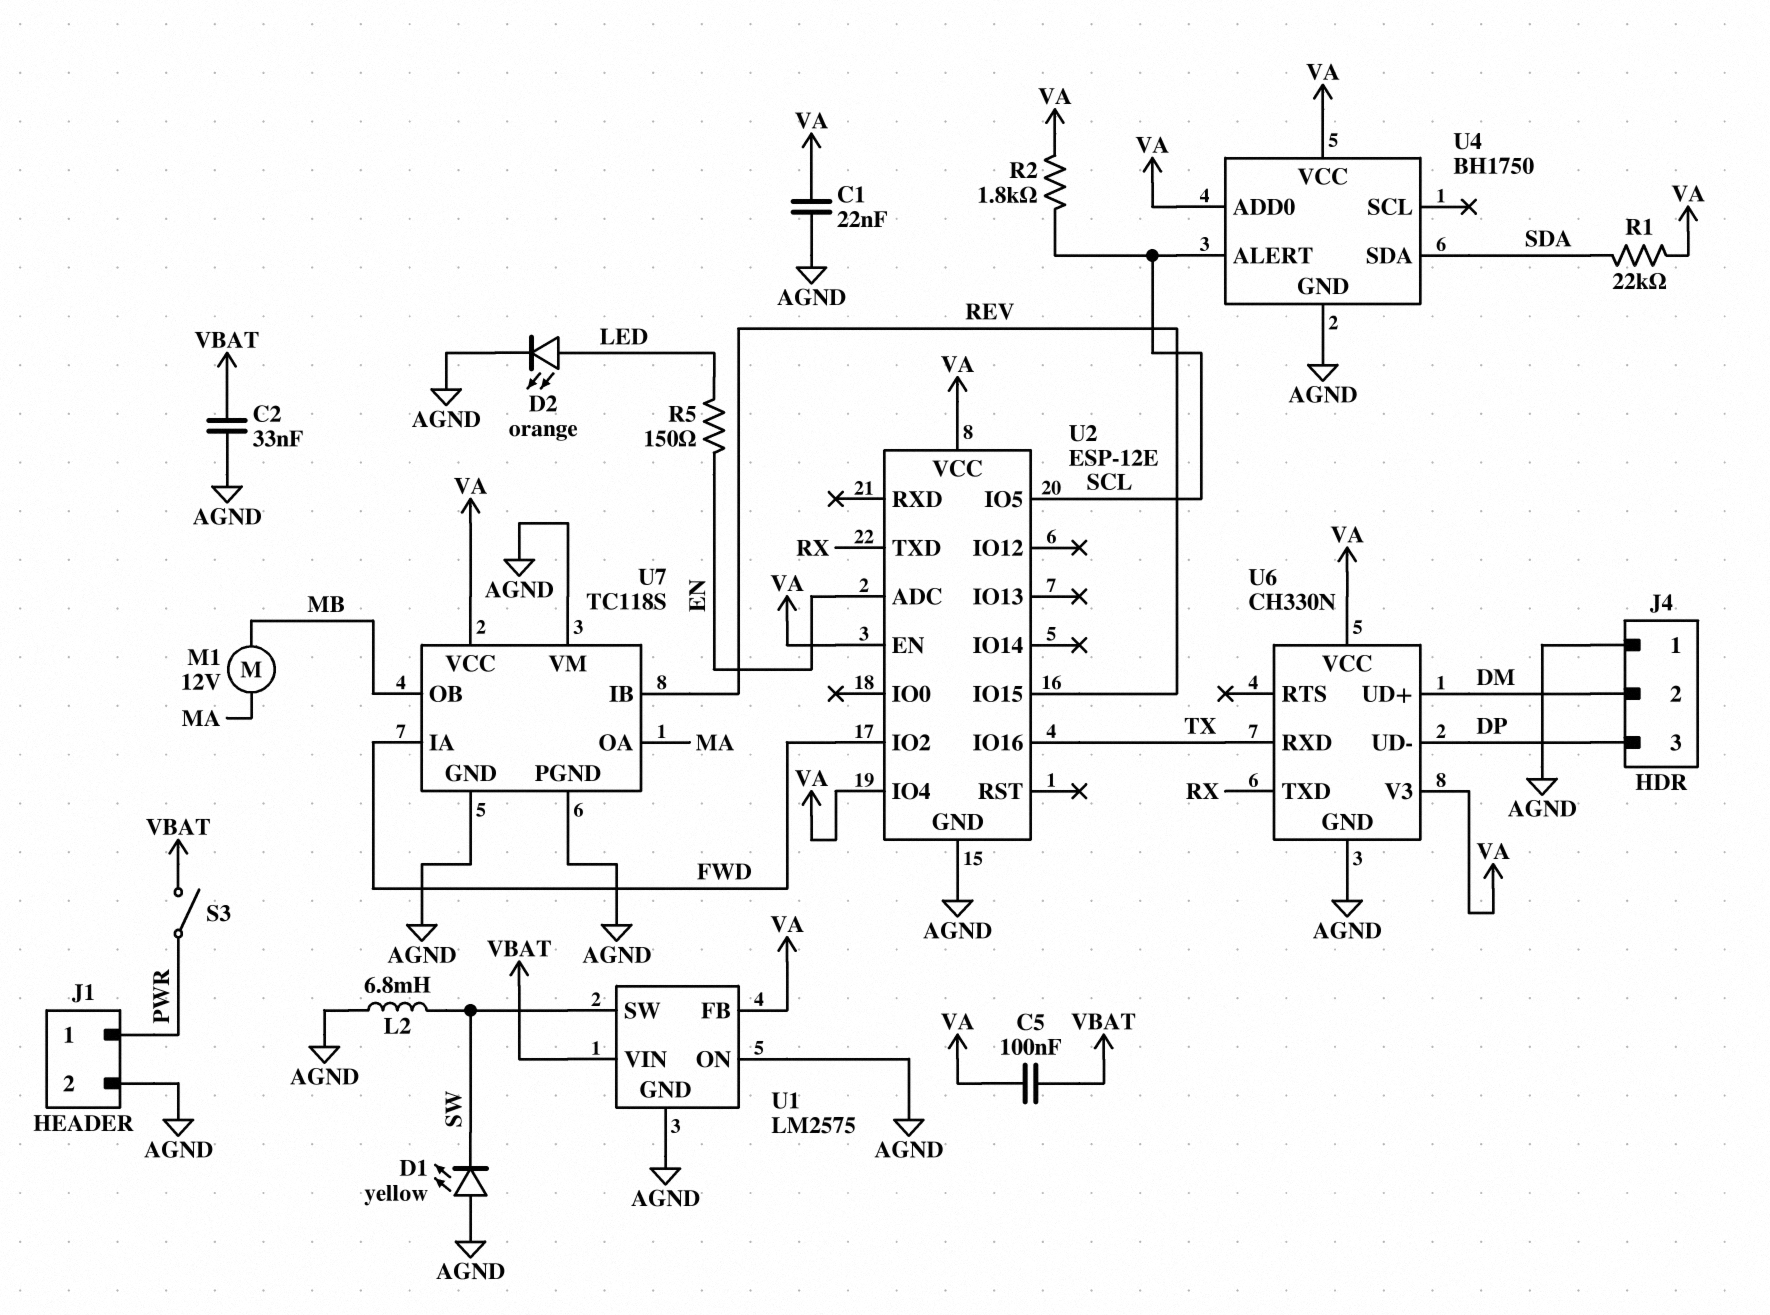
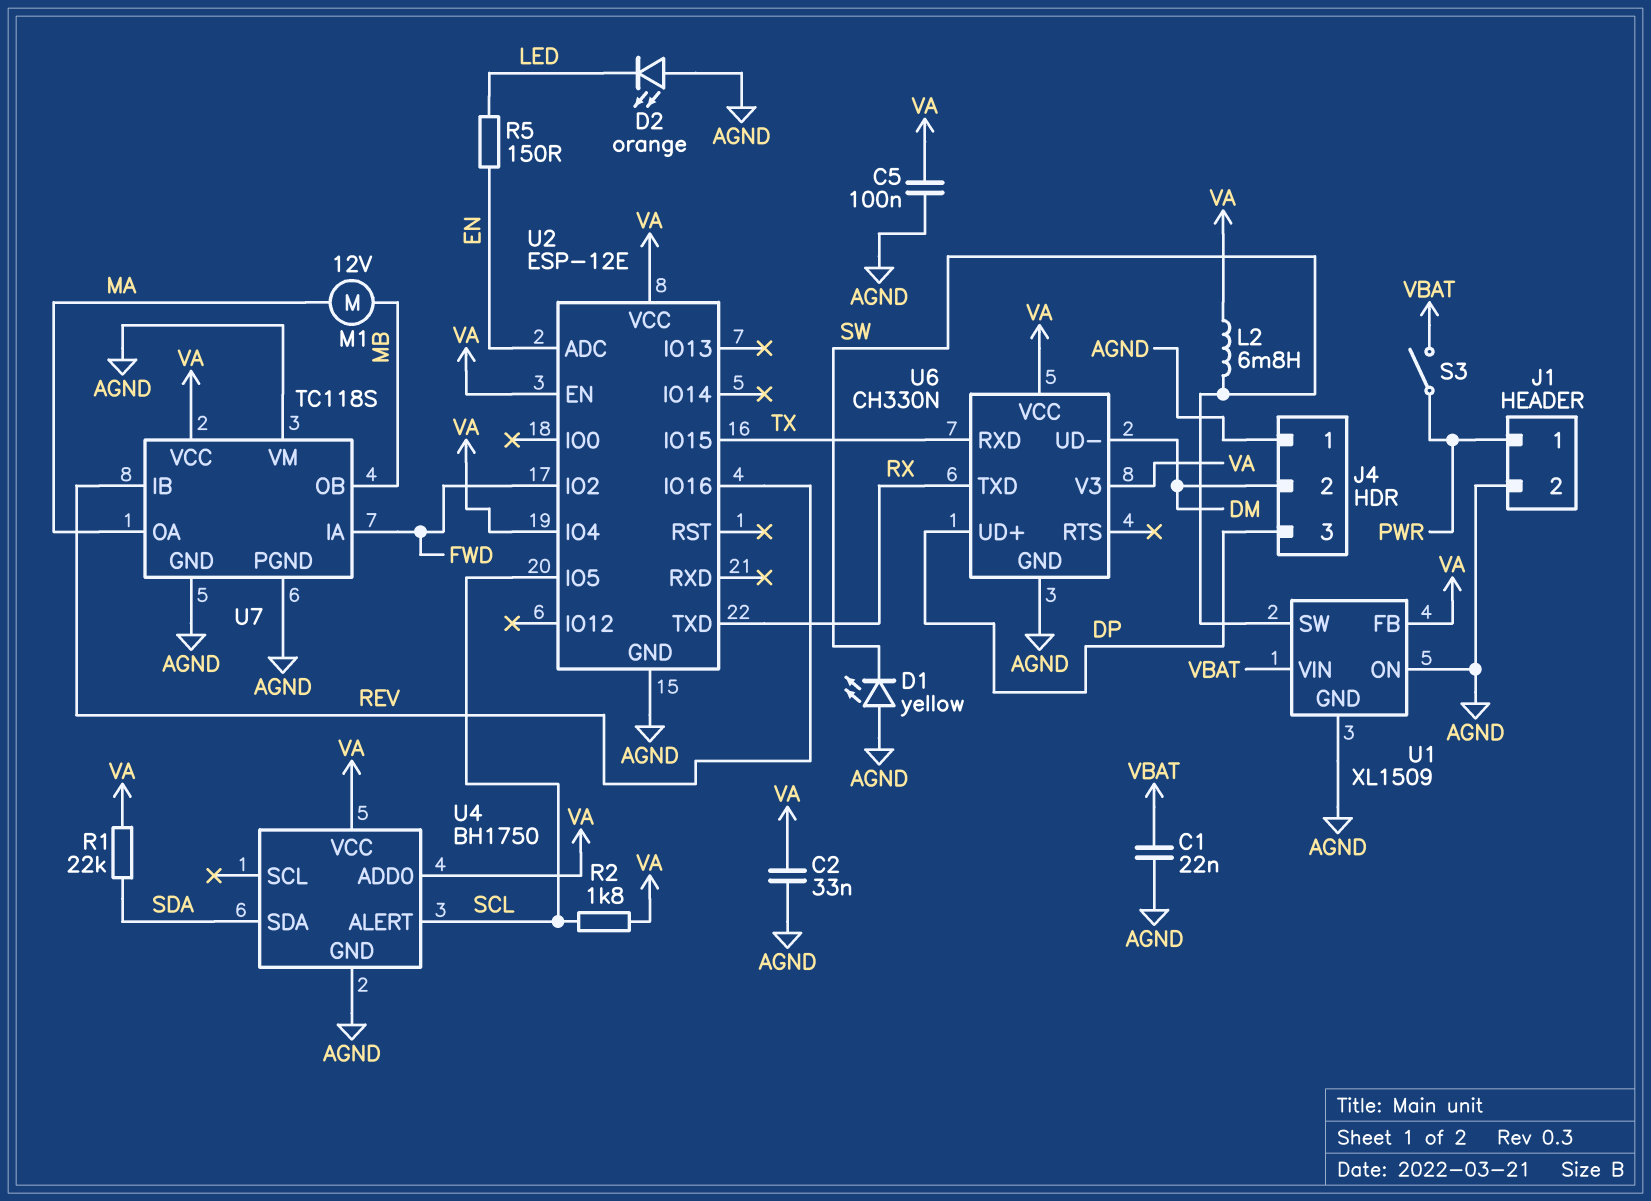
C1: 22nF (AGND, VA) -> 22nF (AGND, VBAT)
C2: 33nF (AGND, VBAT) -> 33nF (AGND, VA)
C5: 100nF (VA, VBAT) -> 100nF (AGND, VA)
D2: LED orange (A LED, K AGND) -> LED orange (A AGND, K LED)
L2: 6.8mH (AGND, SW) -> 6.8mH (SW, VA)
U1: LM2575 -> XL1509
U2 pin IO15: REV -> TX
U2 pin IO16: TX -> REV
U6 pin UD+: DM -> DP
U6 pin UD-: DP -> DM

